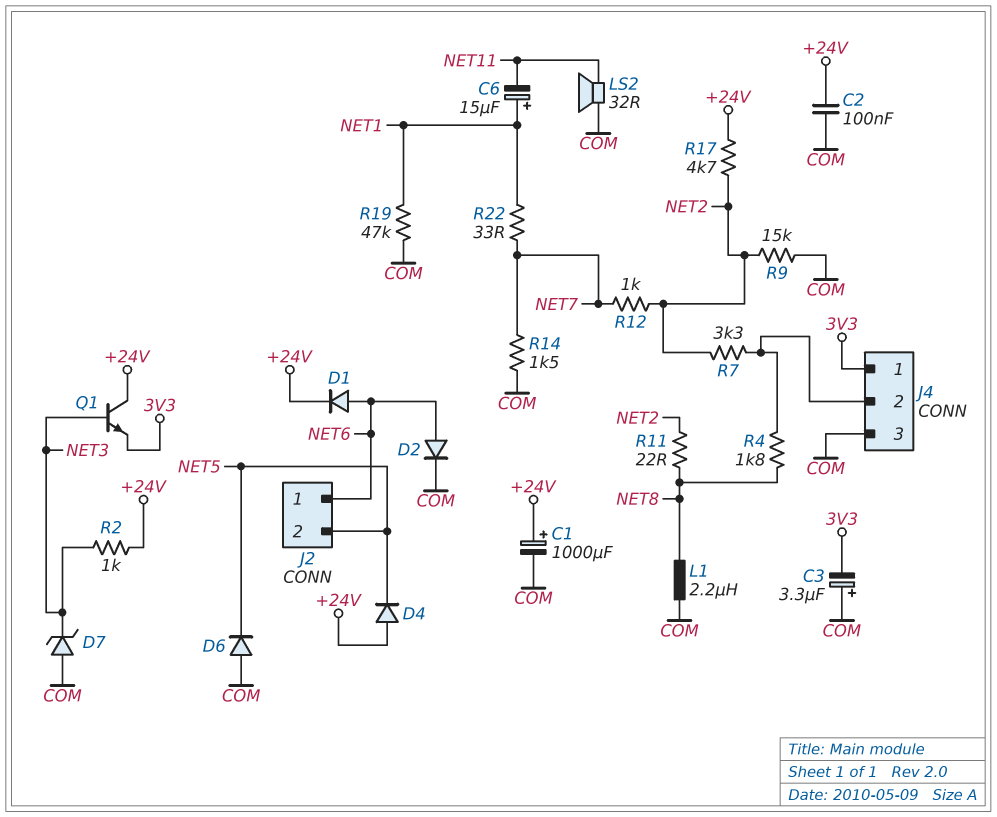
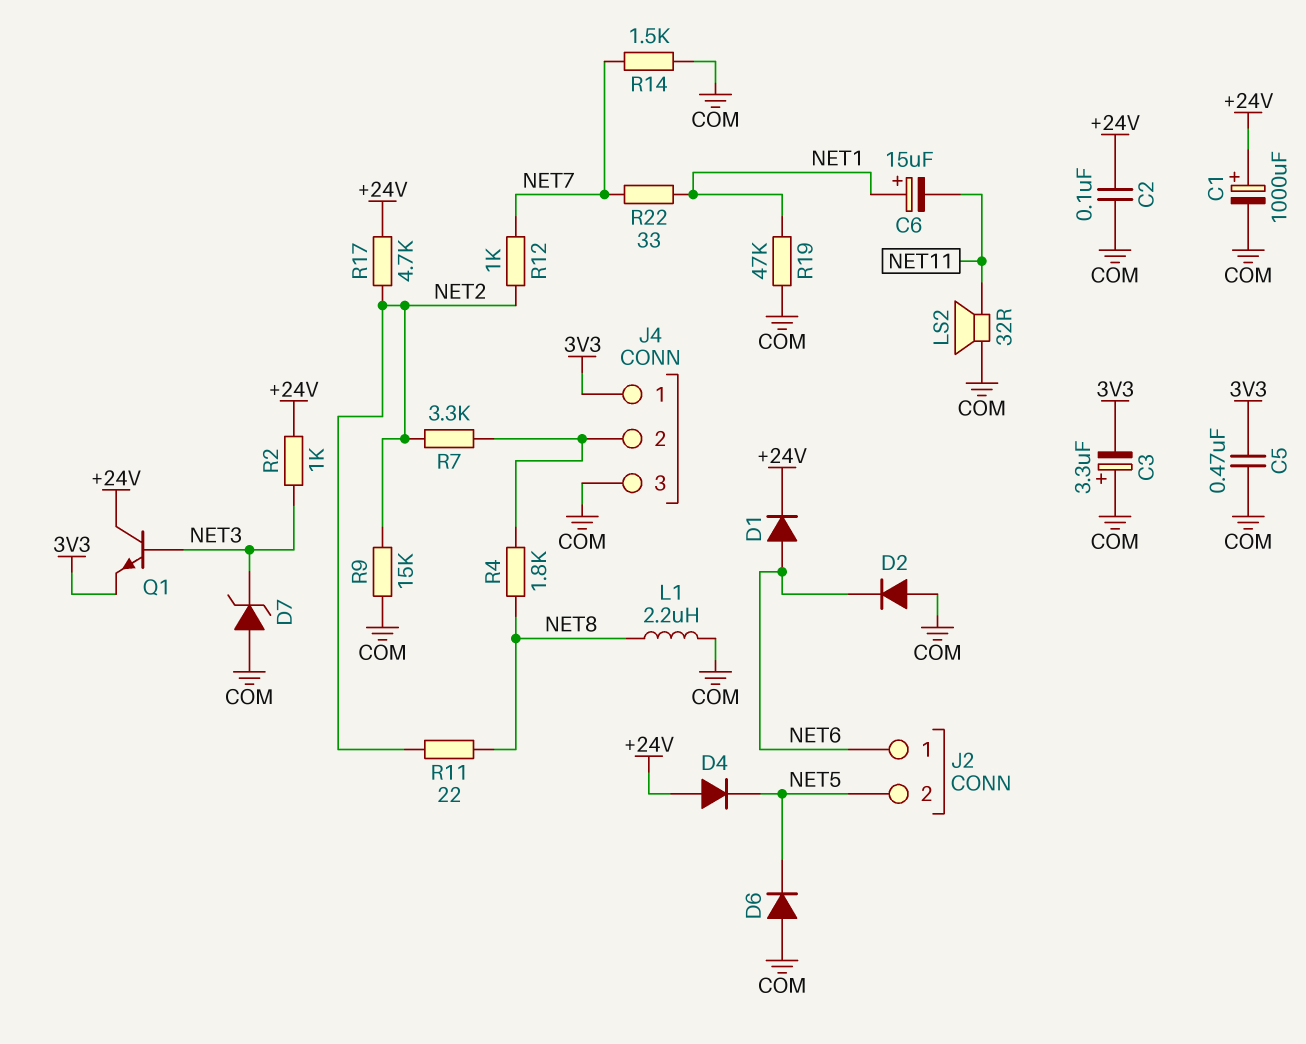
C5: none -> 470nF (3V3, COM)
D2: diode (A NET6, K COM) -> diode (A COM, K NET6)

